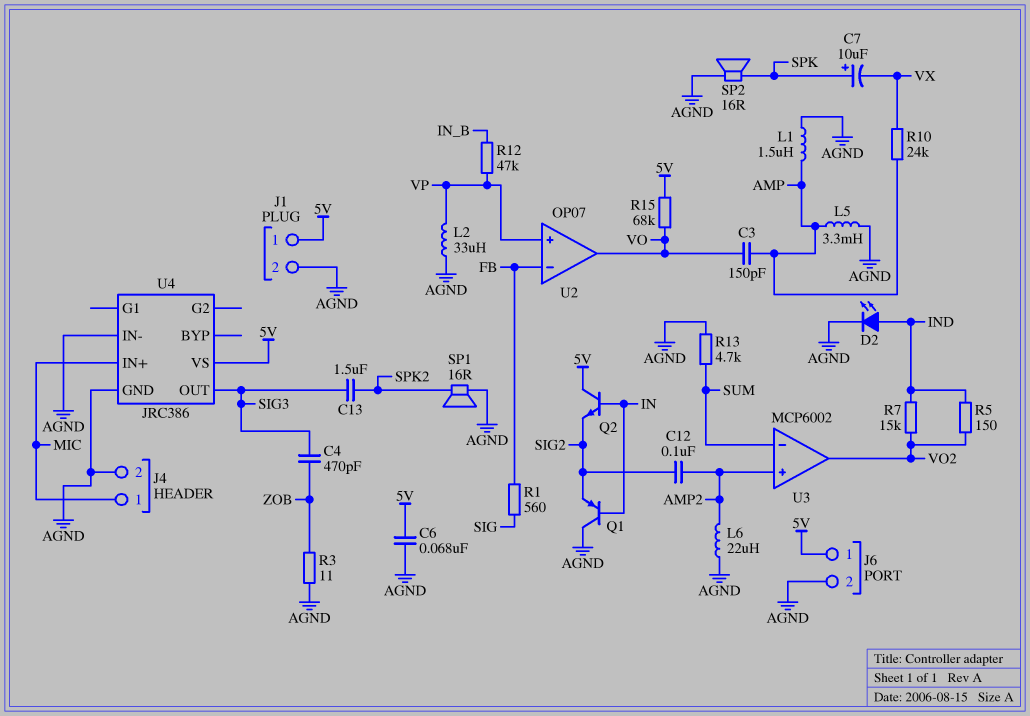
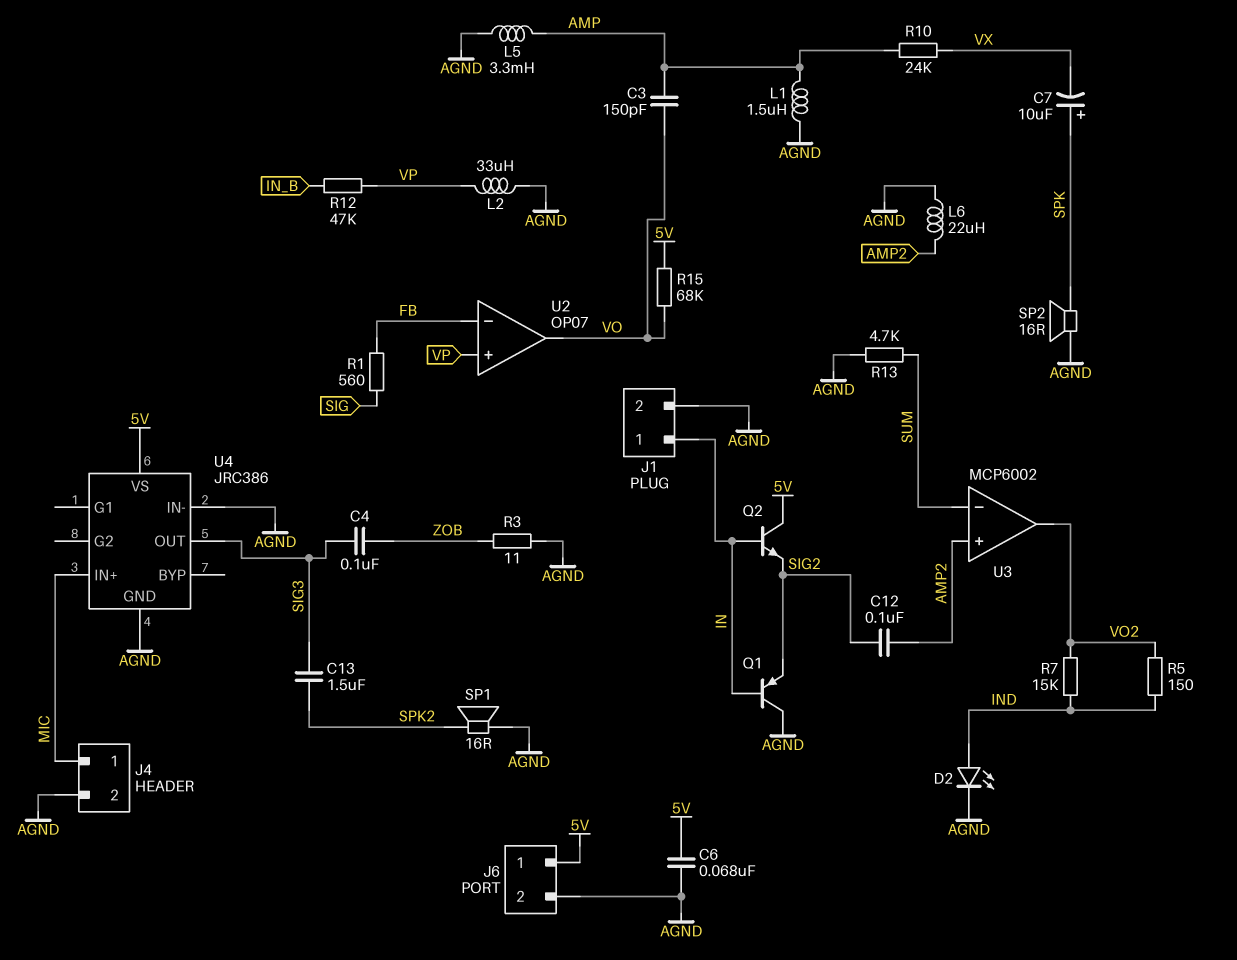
C4: 470pF (SIG3, ZOB) -> 100nF (SIG3, ZOB)
J1 pin 1: 5V -> IN

